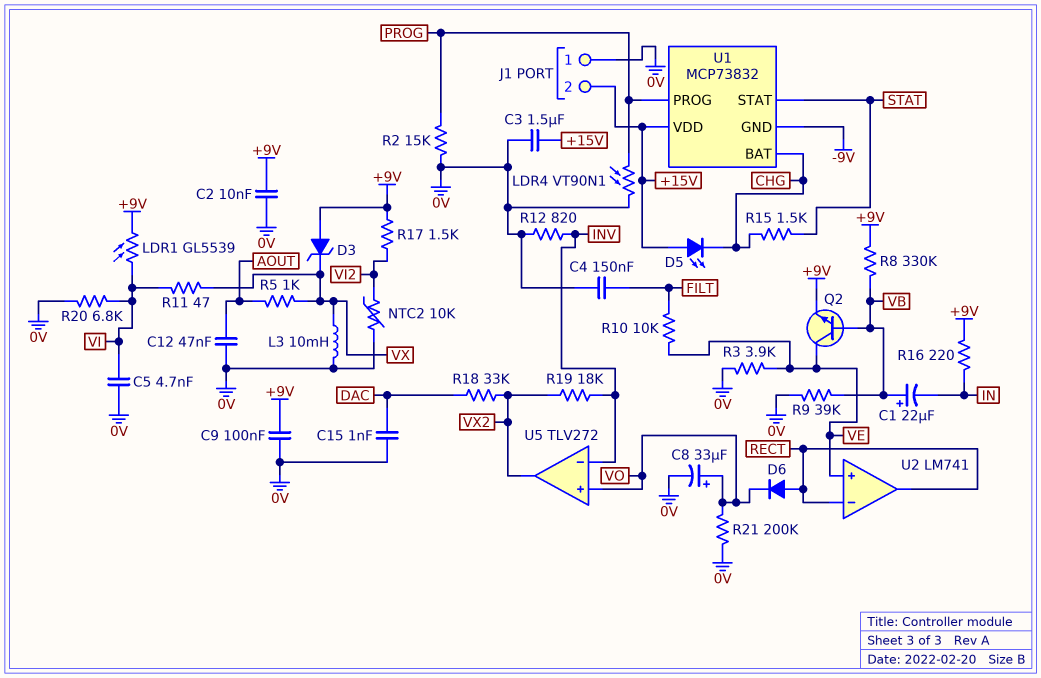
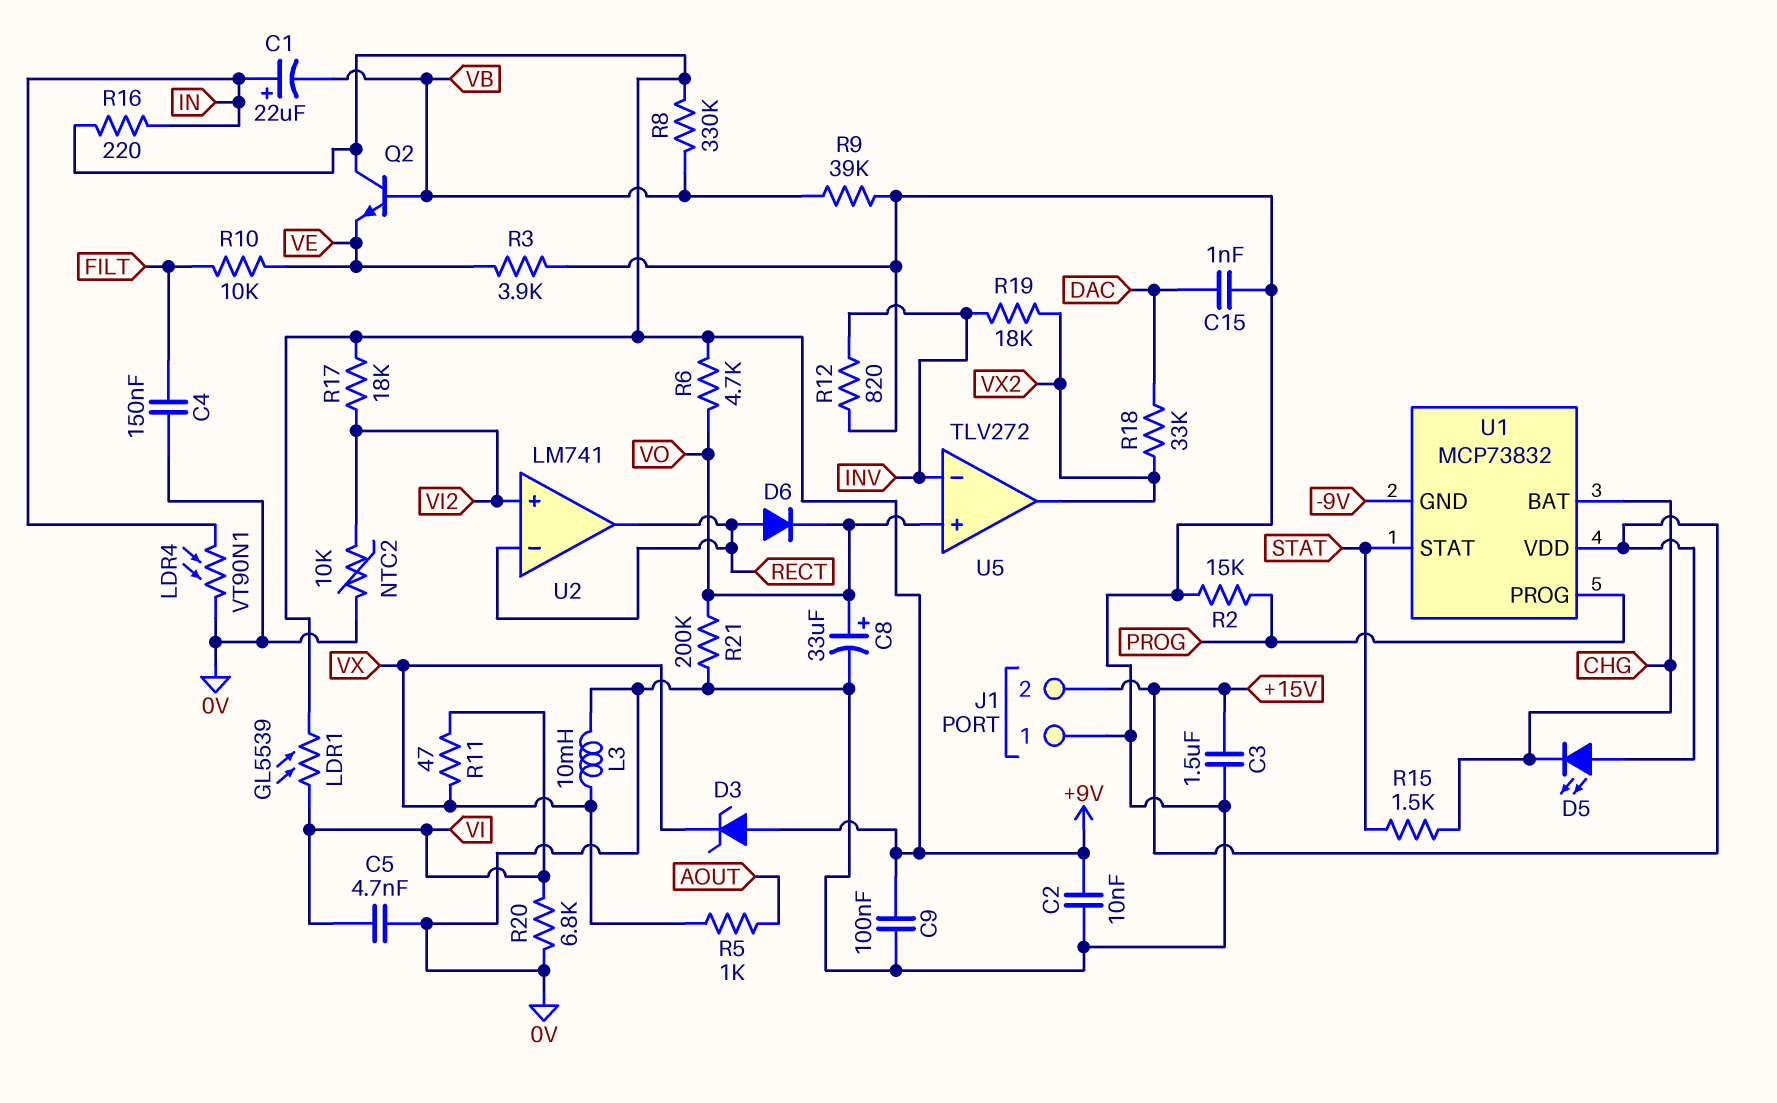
C1: 22uF (plus VB, minus IN) -> 22uF (plus IN, minus VB)
C12: 47nF (0V, AOUT) -> none
LDR4: VT90N1 (0V, PROG) -> VT90N1 (0V, IN)
Q2: NPN (B VB, C VE, E +9V) -> NPN (B VB, C +9V, E VE)
R6: none -> 4.7k (+9V, VO)
R17: 1.5k (+9V, VI2) -> 18k (+9V, VI2)
U2 pin in+: VE -> VI2

